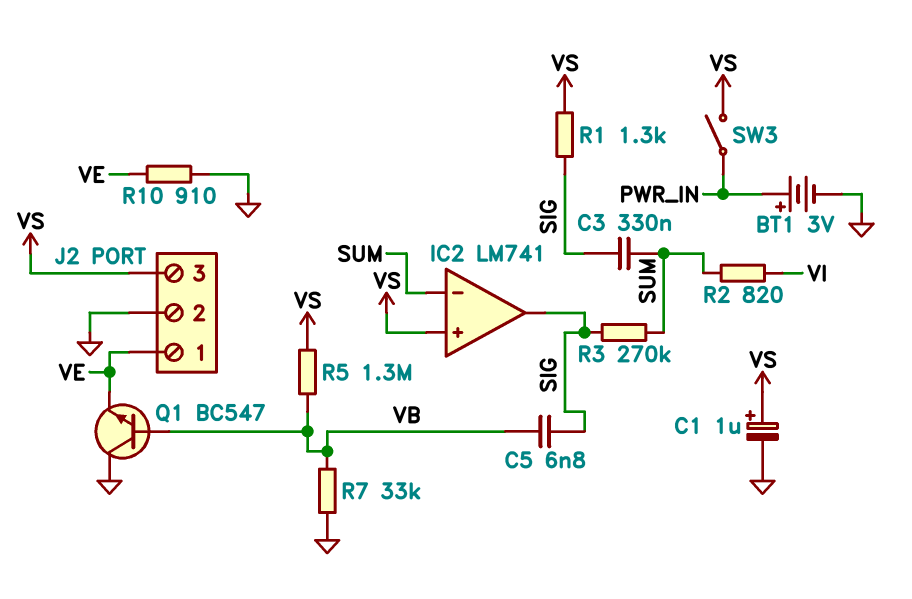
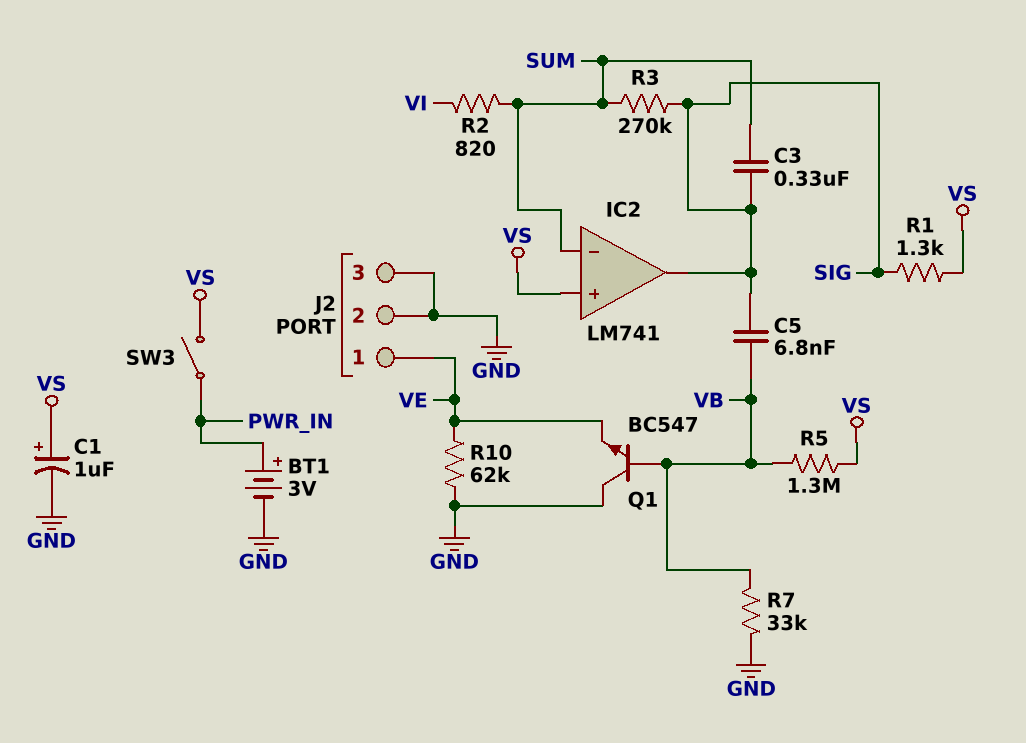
J2 pin 3: VS -> GND
R10: 910 (GND, VE) -> 62k (GND, VE)

